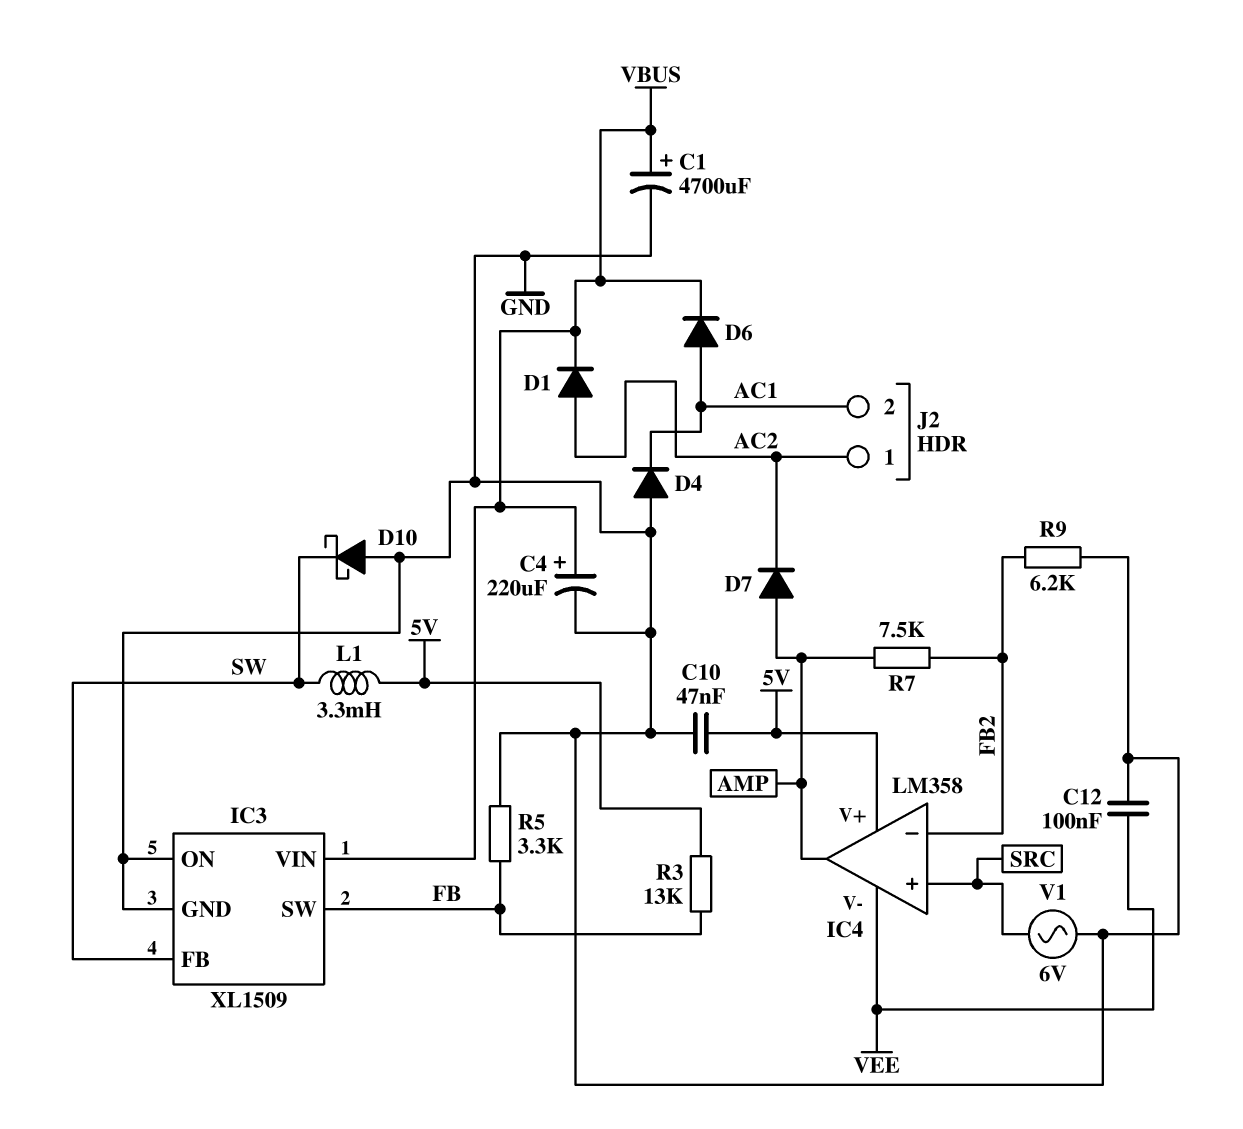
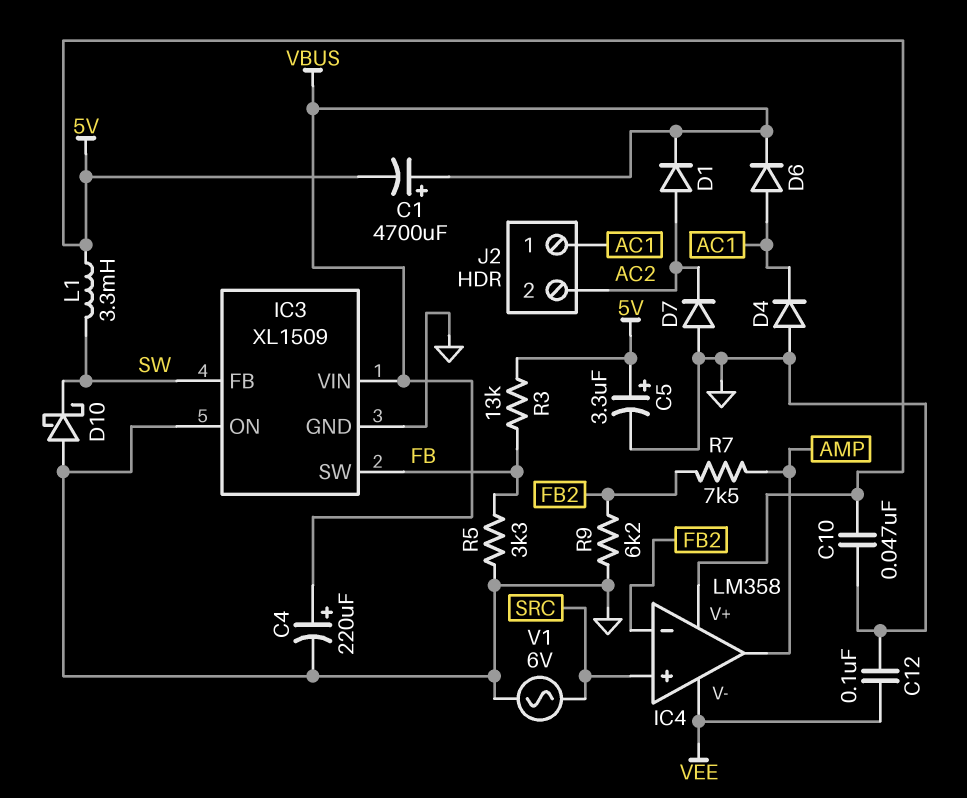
C1: 4700uF (plus VBUS, minus GND) -> 4700uF (plus VBUS, minus 5V)
C5: none -> 3.3uF (plus 5V, minus GND)
D7: diode (A AMP, K AC2) -> diode (A GND, K AC2)
J2 pin 1: AC2 -> AC1
J2 pin 2: AC1 -> AC2

